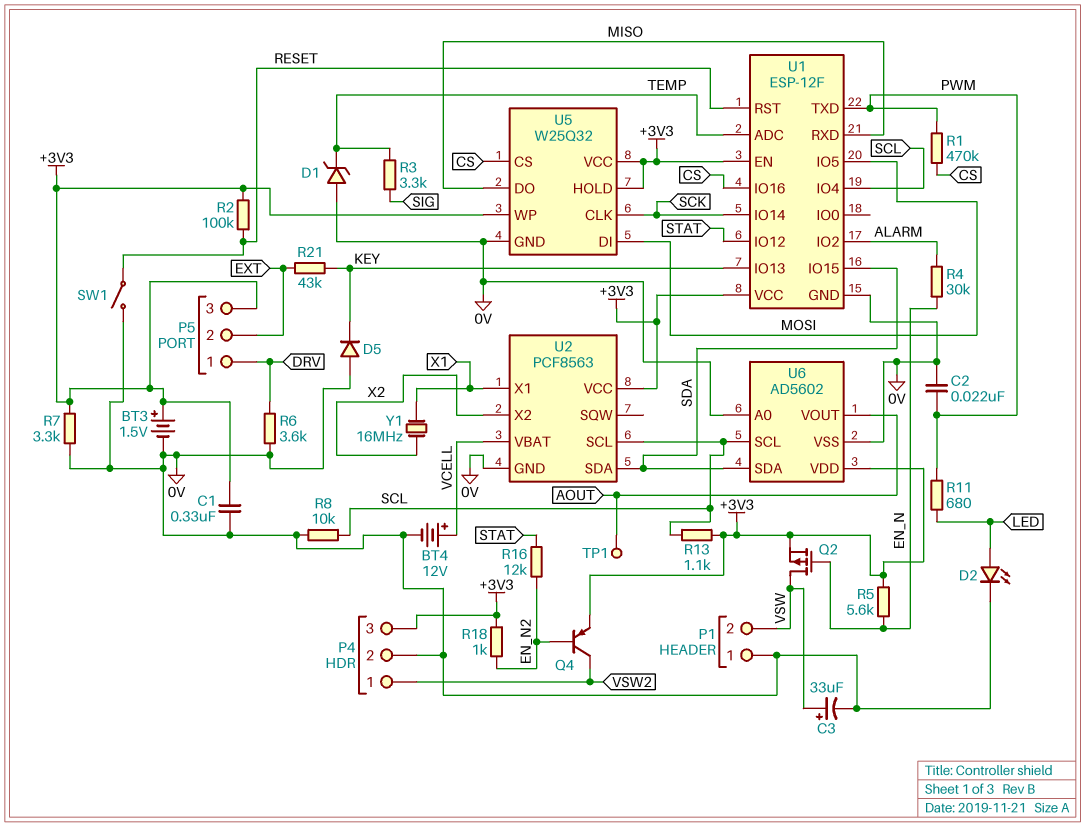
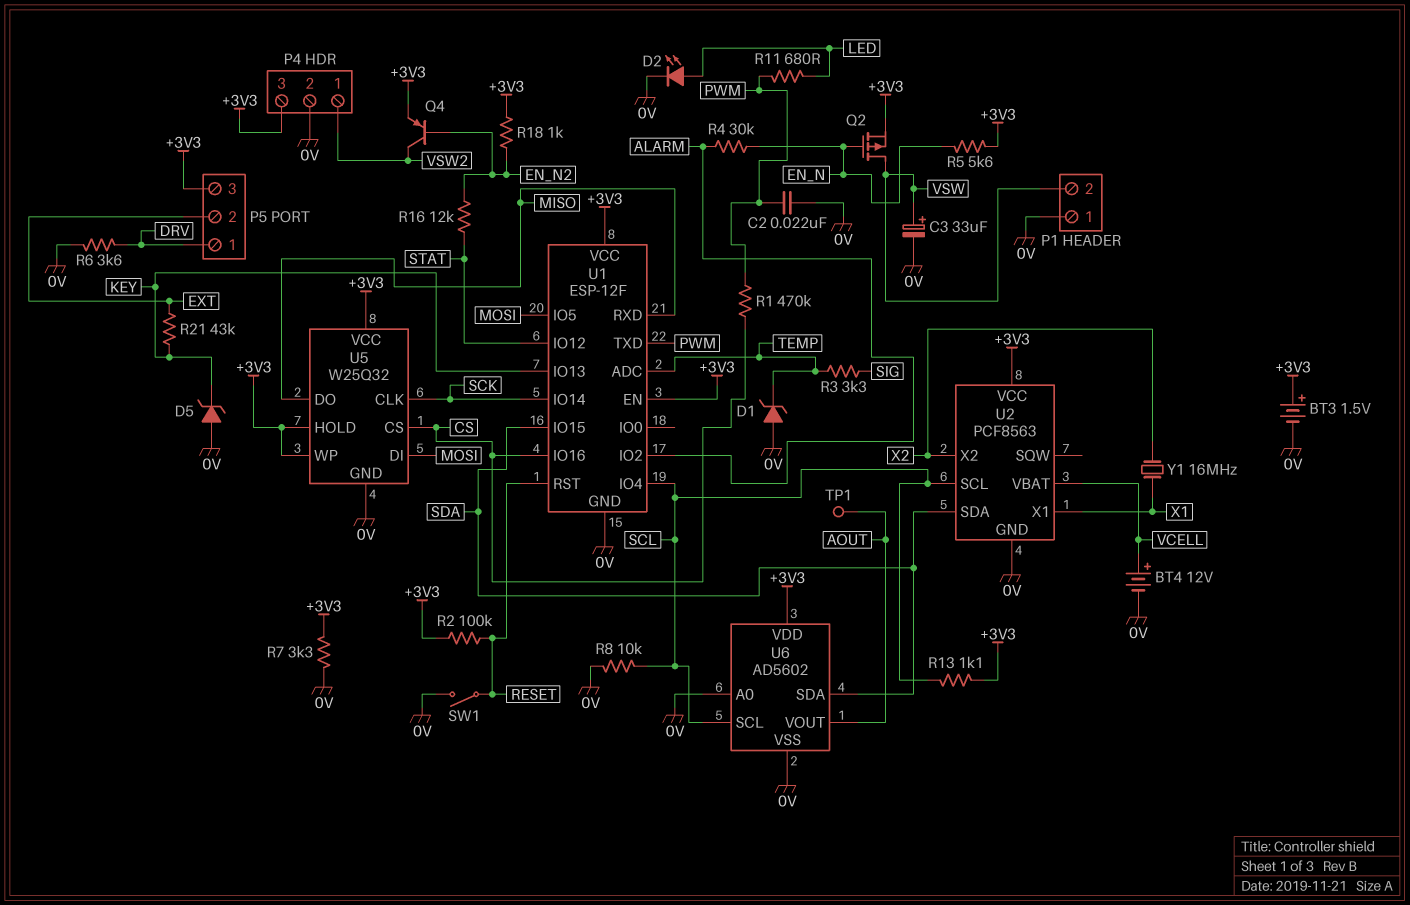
C1: 330nF (+3V3, 0V) -> none
D5: diode (A 0V, K KEY) -> zener (A 0V, K KEY)

